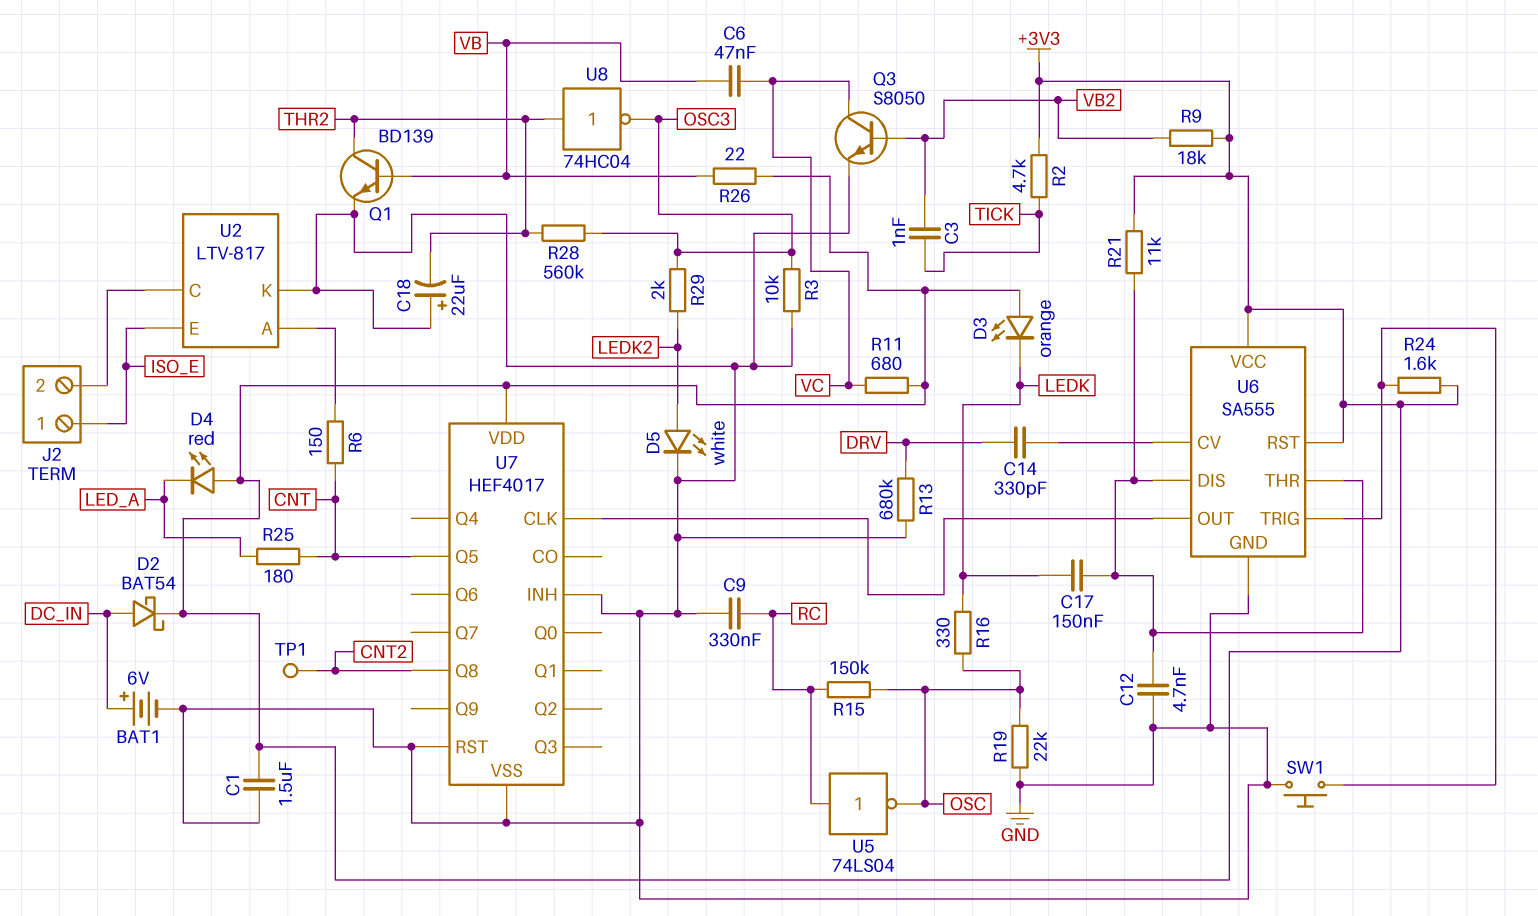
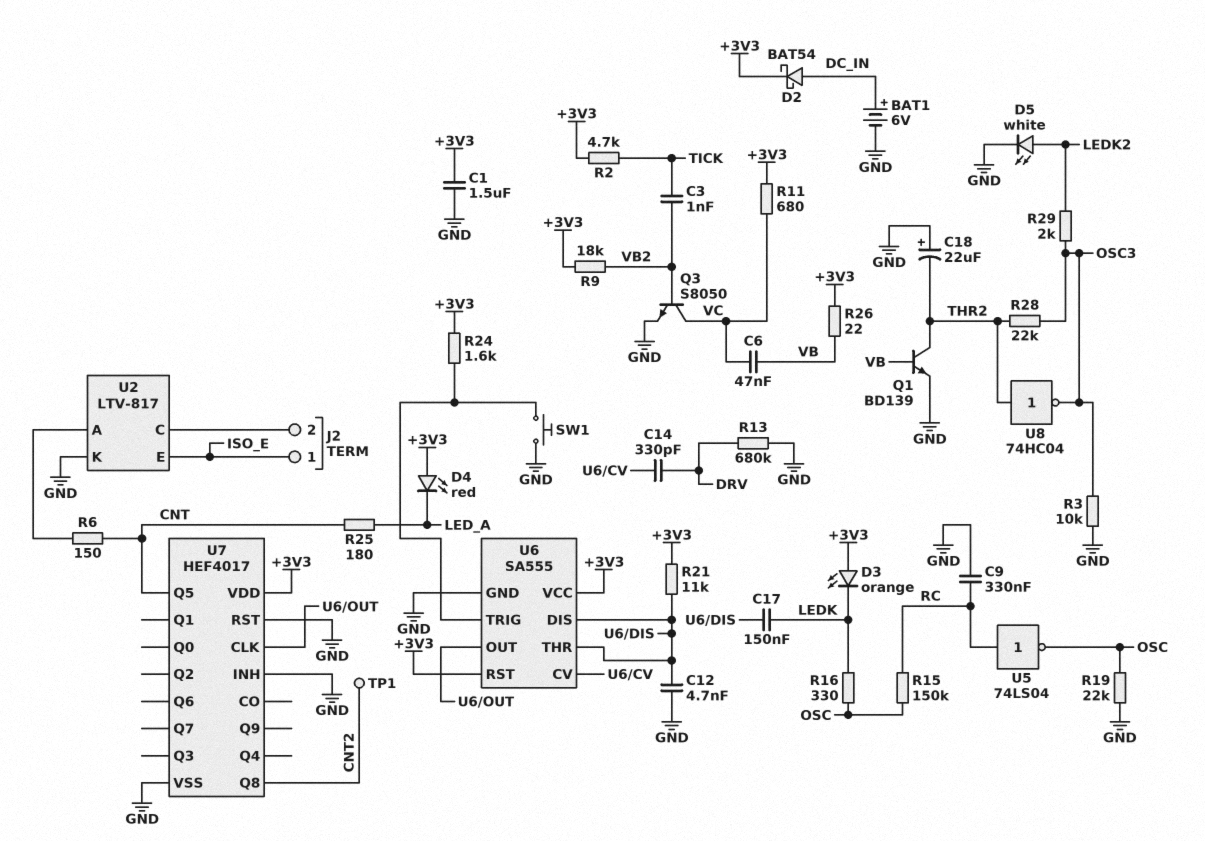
R28: 560k (OSC3, THR2) -> 22k (OSC3, THR2)

